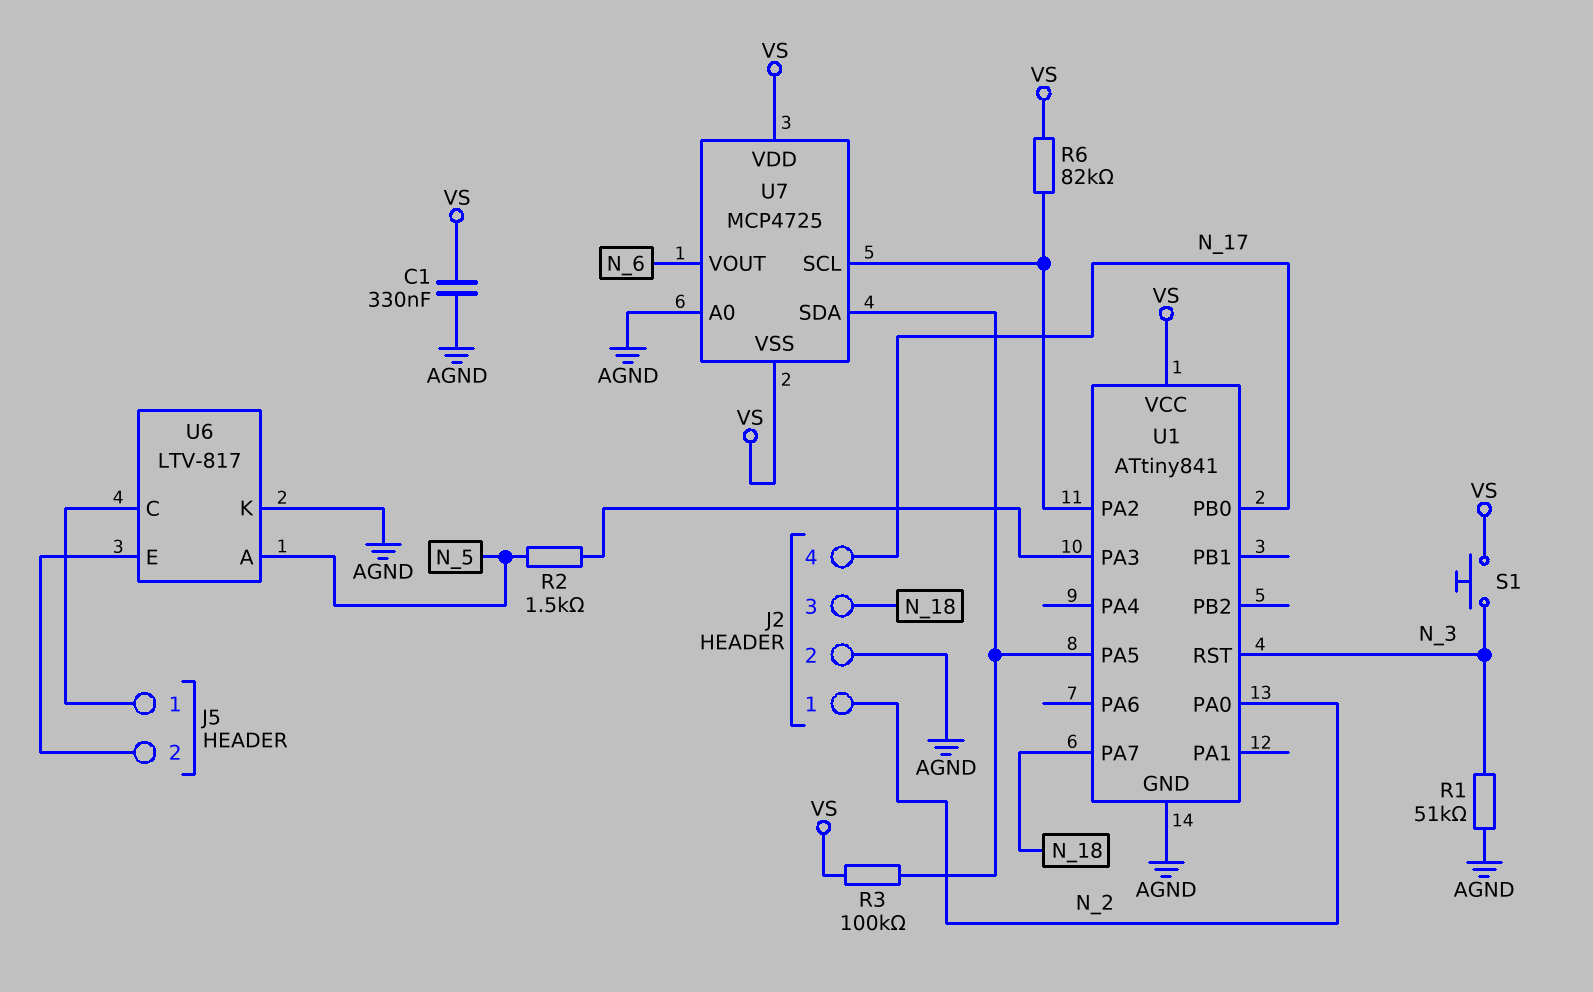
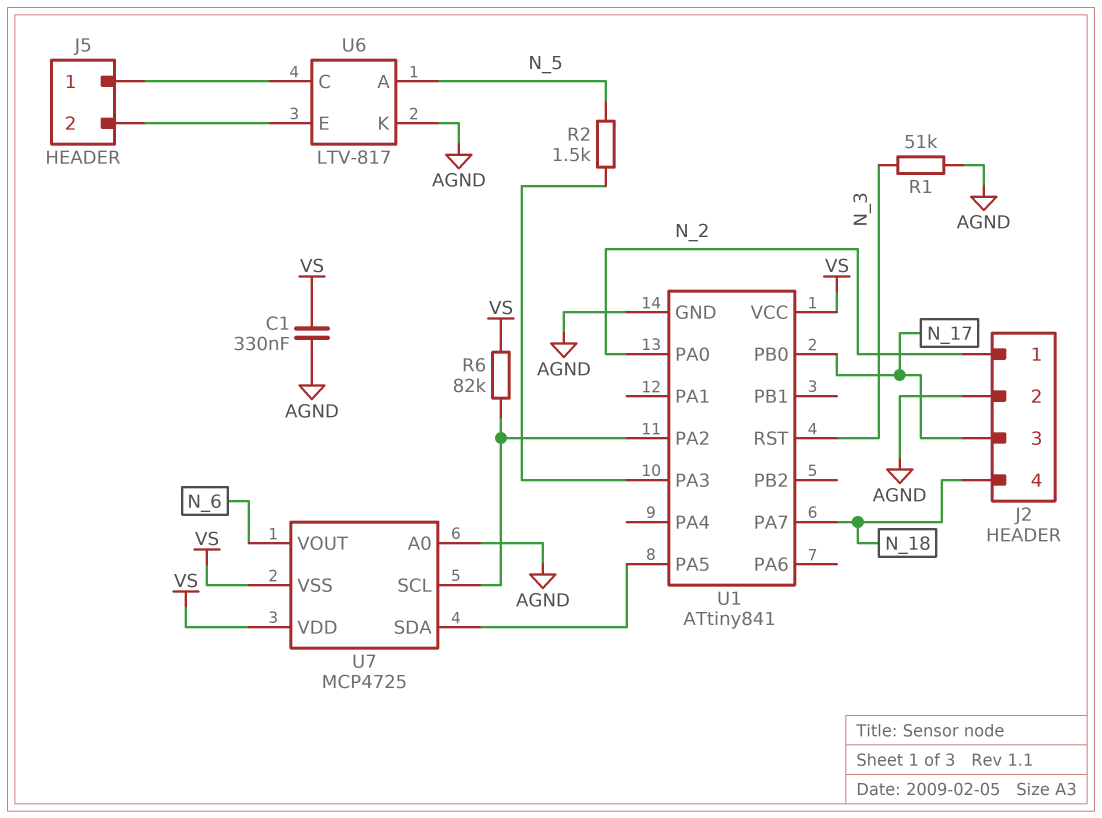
J2 pin 3: N_18 -> N_17
J2 pin 4: N_17 -> N_18
R3: 100k (U1/PA5, VS) -> none
S1: button (N_3, VS) -> none

